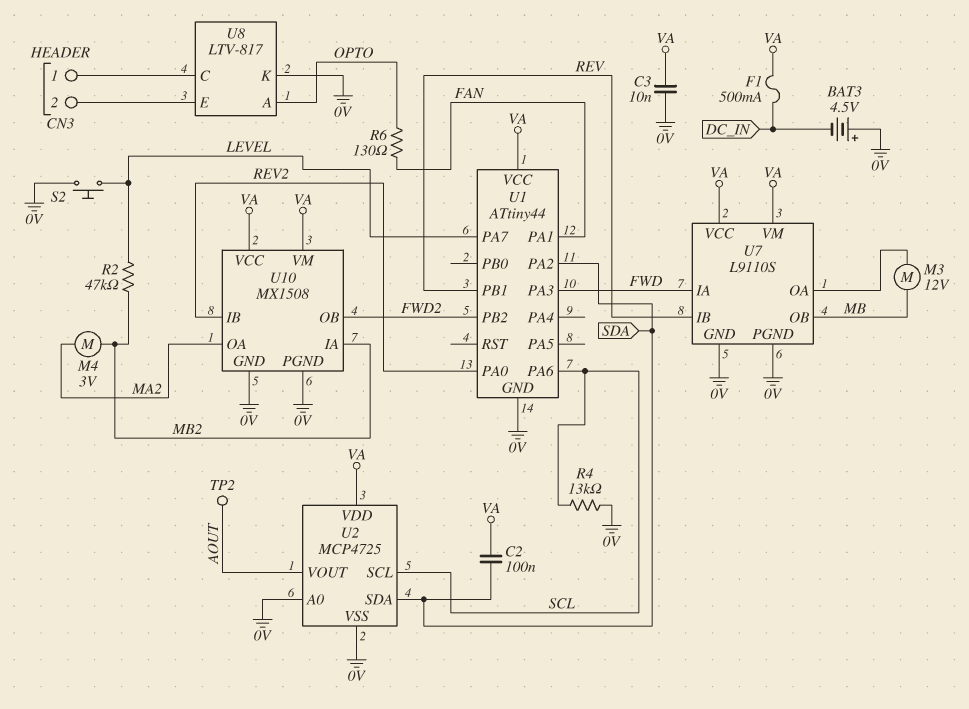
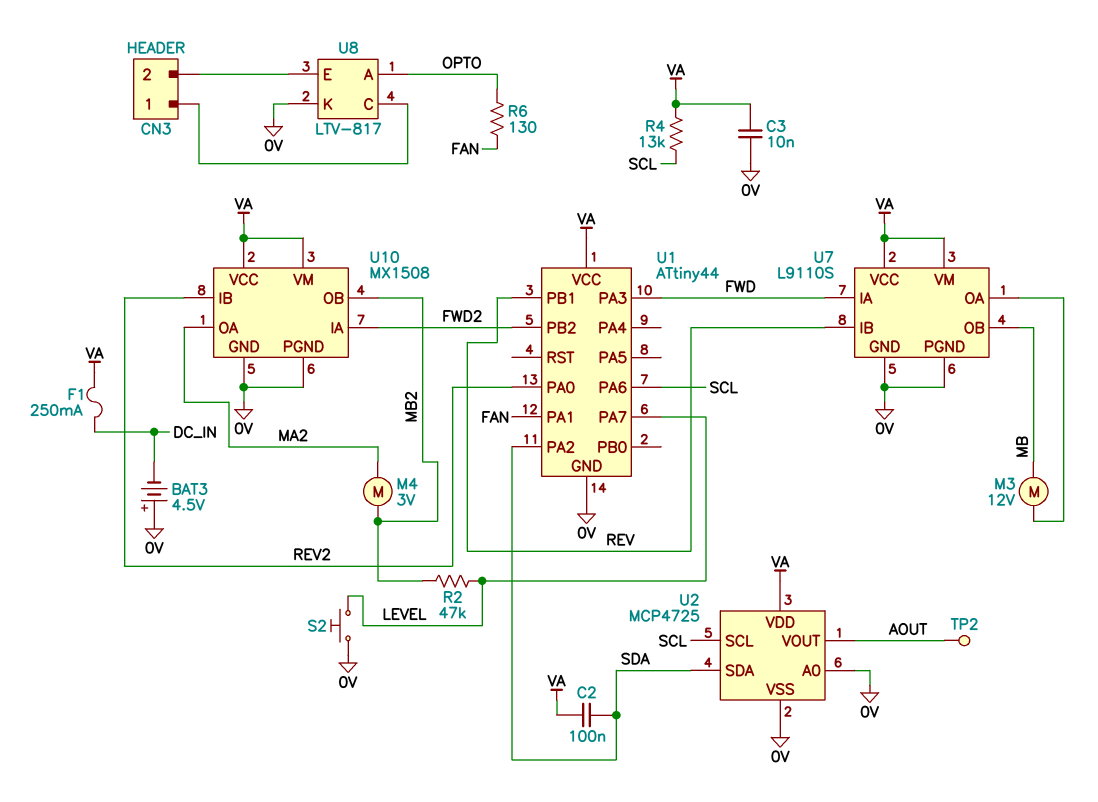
F1: 500mA (DC_IN, VA) -> 250mA (DC_IN, VA)
R4: 13k (0V, SCL) -> 13k (SCL, VA)
U10 pin IA: MB2 -> FWD2
U10 pin OB: FWD2 -> MB2

